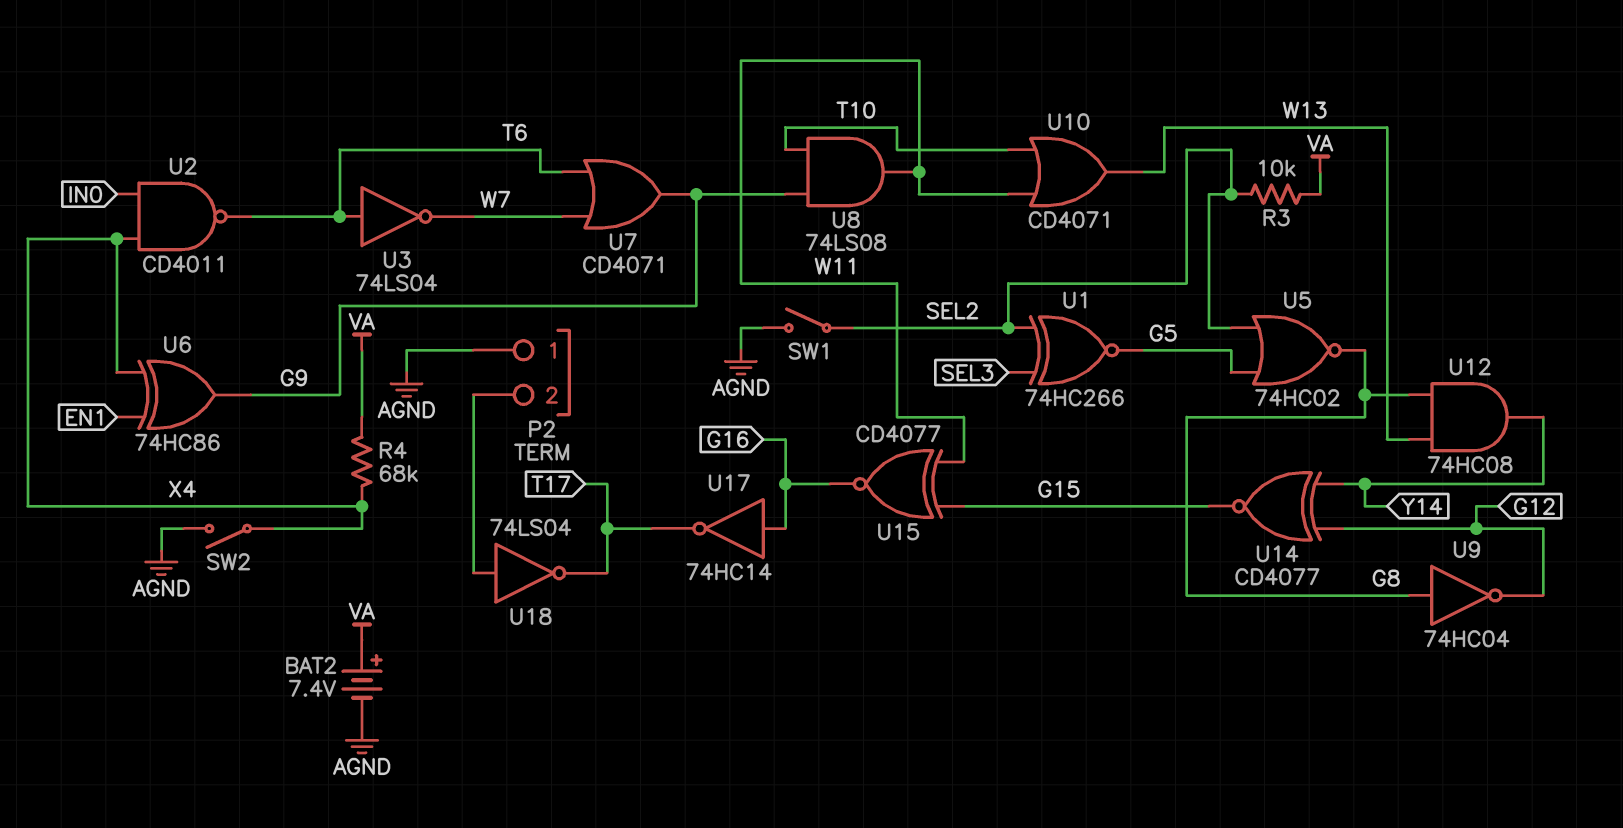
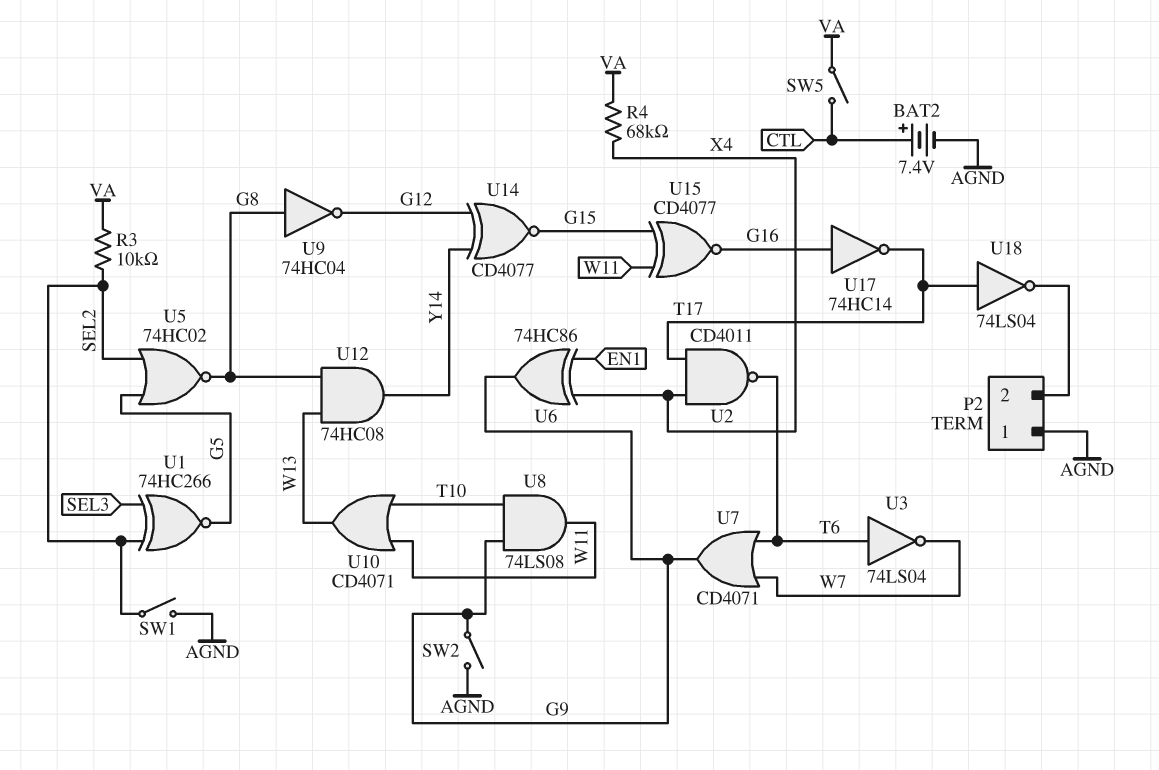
BAT2: 7.4V (plus VA, minus AGND) -> 7.4V (plus CTL, minus AGND)
SW2: switch (AGND, X4) -> switch (AGND, G9)
SW5: none -> switch (CTL, VA)
U2: NAND CD4011 (in IN0, in X4, out T6) -> NAND CD4011 (in T17, in X4, out T6)
U18: NOT 74LS04 (in P2/2, out T17) -> NOT 74LS04 (in T17, out P2/2)

